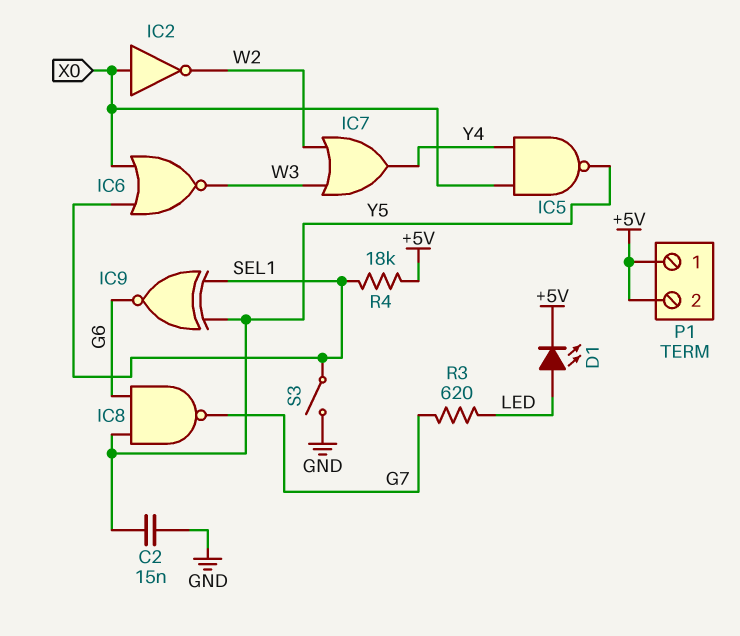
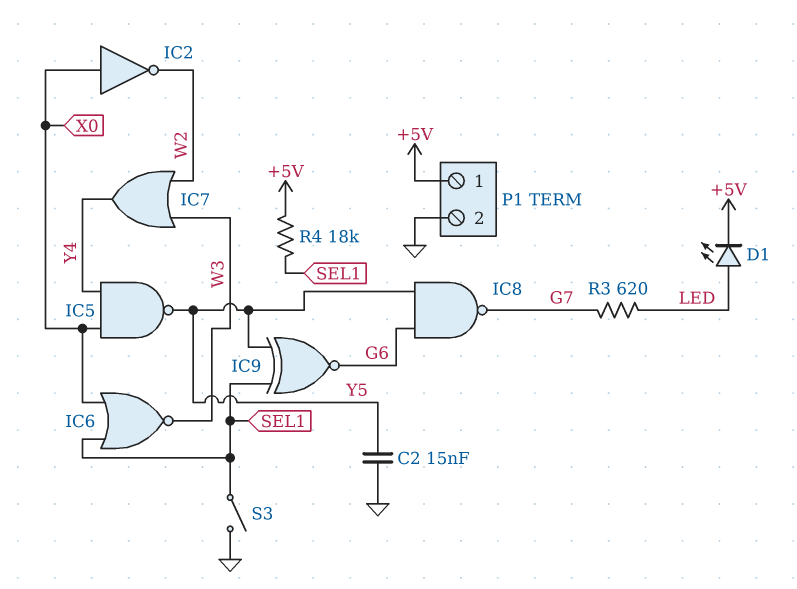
P1 pin 2: +5V -> GND

